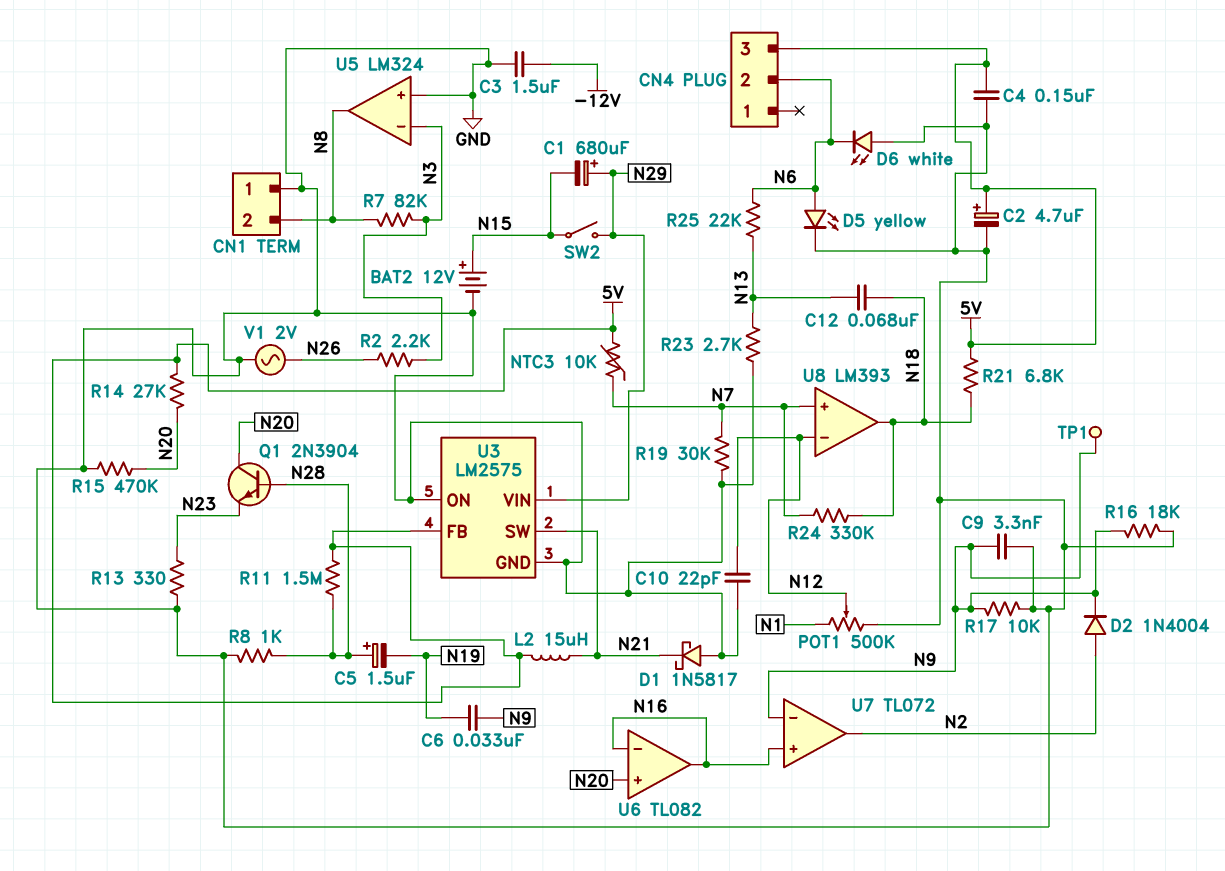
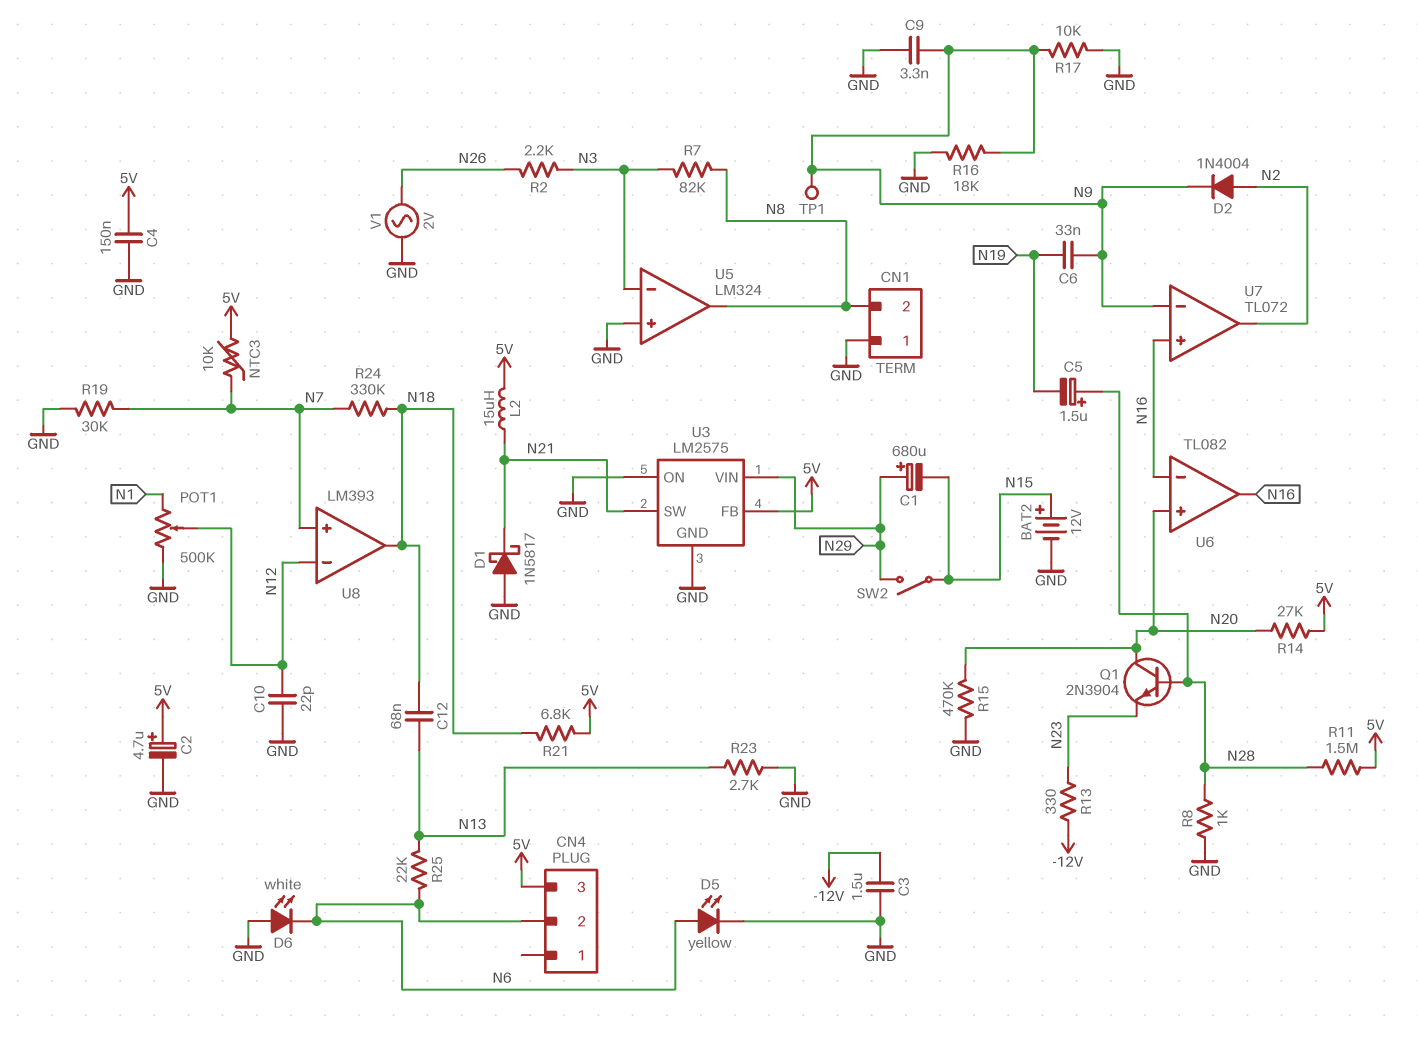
R13: 330 (GND, N23) -> 330 (-12V, N23)

